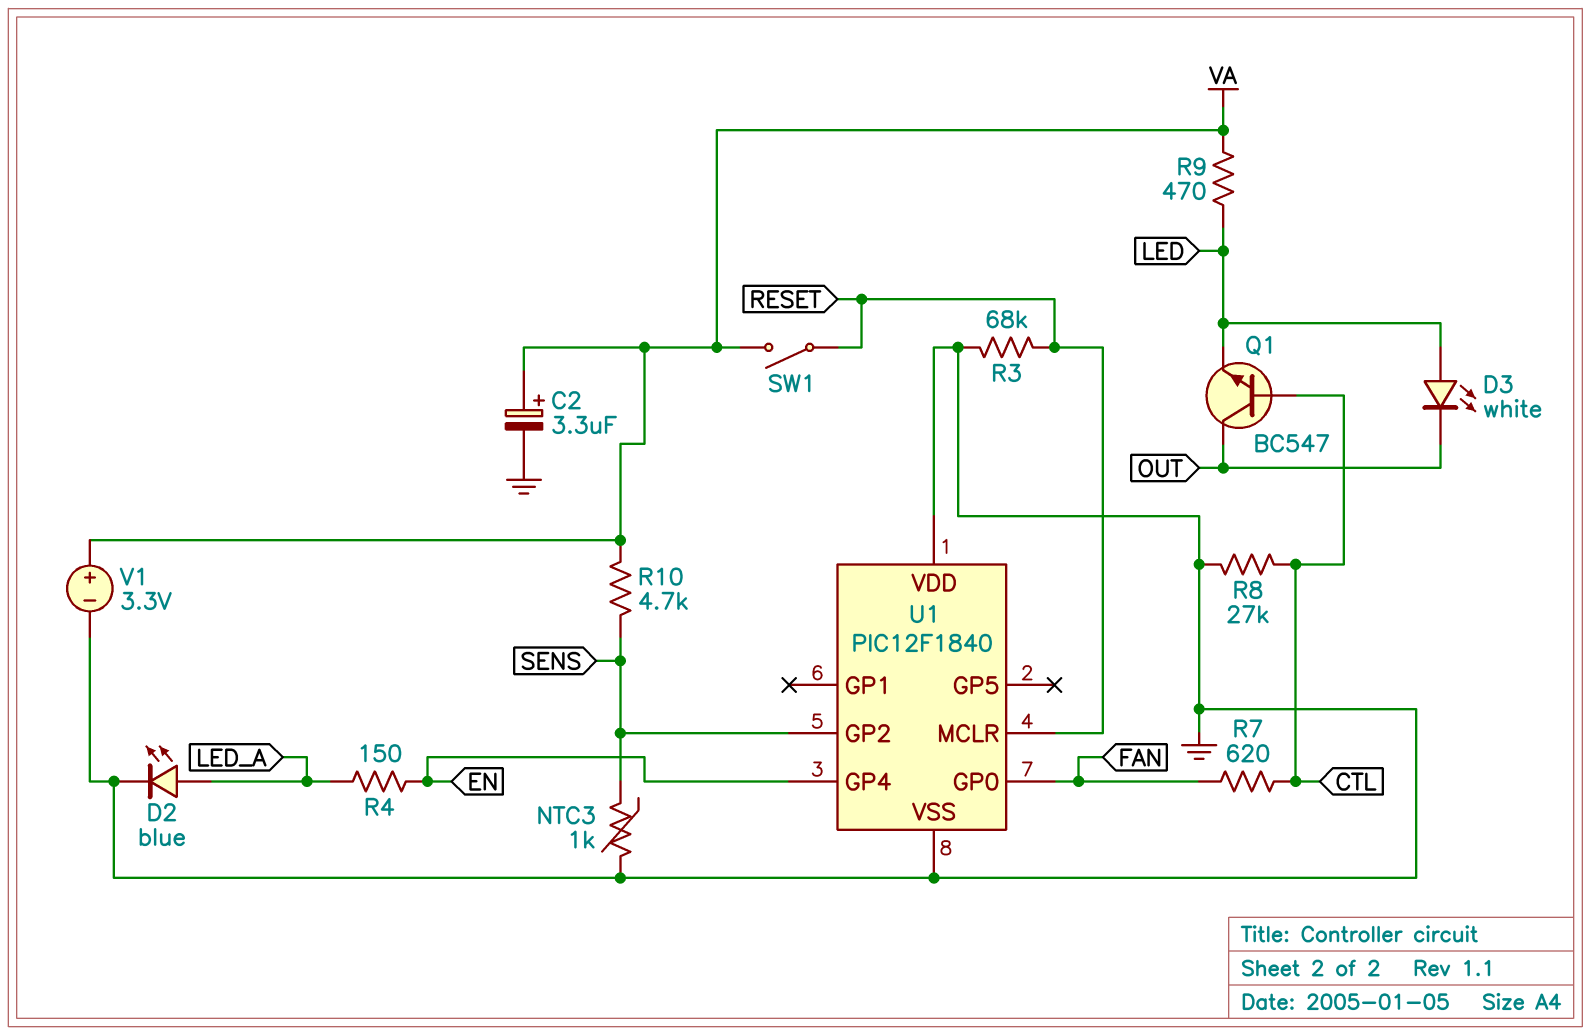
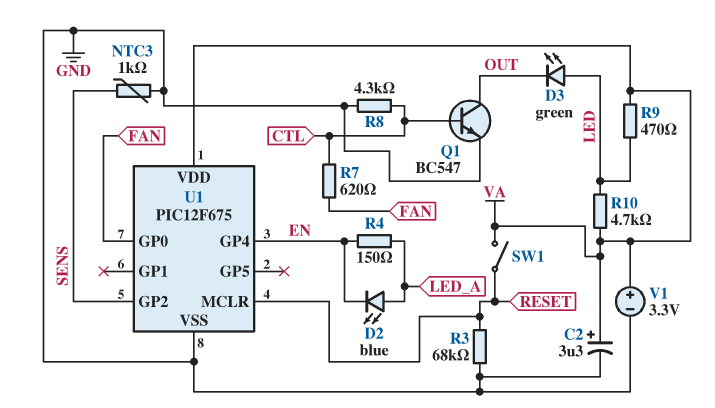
D2: LED blue (A LED_A, K GND) -> LED blue (A LED_A, K EN)
D3: LED white (A LED, K OUT) -> LED green (A LED, K OUT)
Q1: NPN BC547 (B CTL, C OUT, E LED) -> NPN BC547 (B CTL, C OUT, E GND)
R8: 27k (CTL, GND) -> 4.3k (CTL, GND)
R10: 4.7k (SENS, VA) -> 4.7k (LED, VA)
U1: PIC12F1840 -> PIC12F675
U1 pin VDD: GND -> VA

